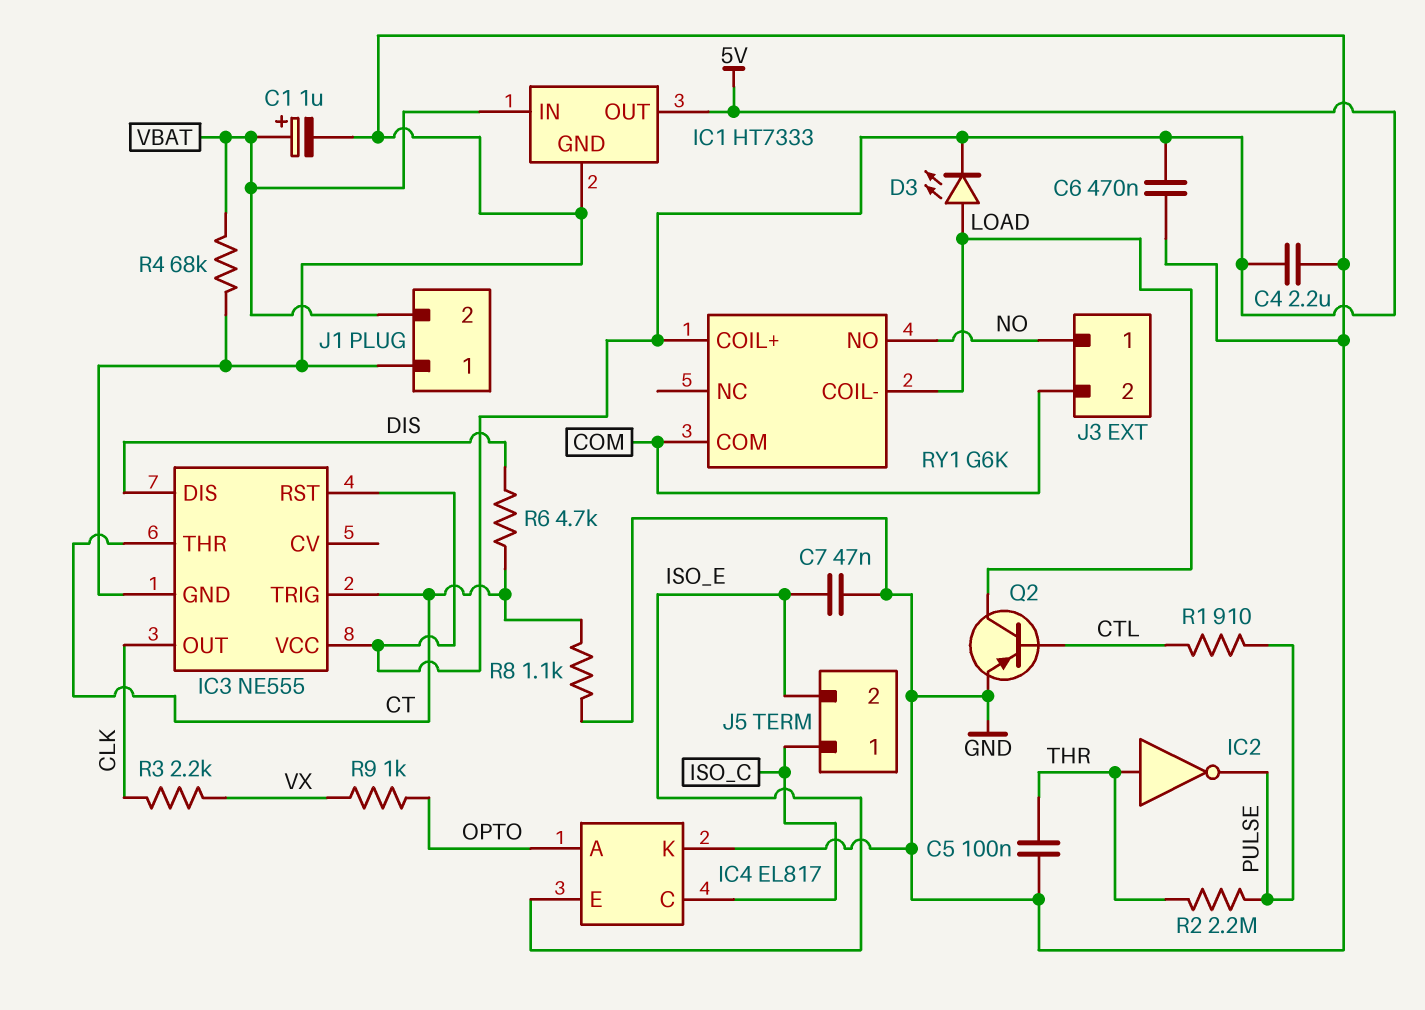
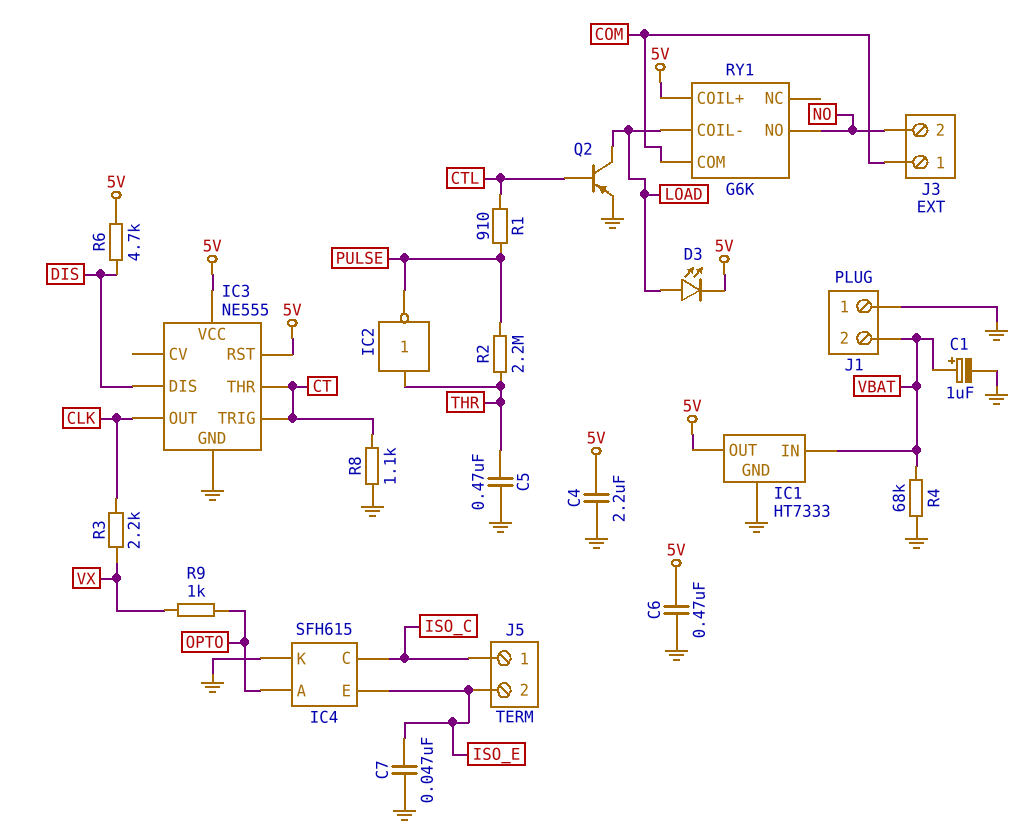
C5: 100nF (GND, THR) -> 470nF (GND, THR)
IC4: EL817 -> SFH615
J3 pin 1: NO -> COM
J3 pin 2: COM -> NO
R6: 4.7k (CT, DIS) -> 4.7k (5V, DIS)

